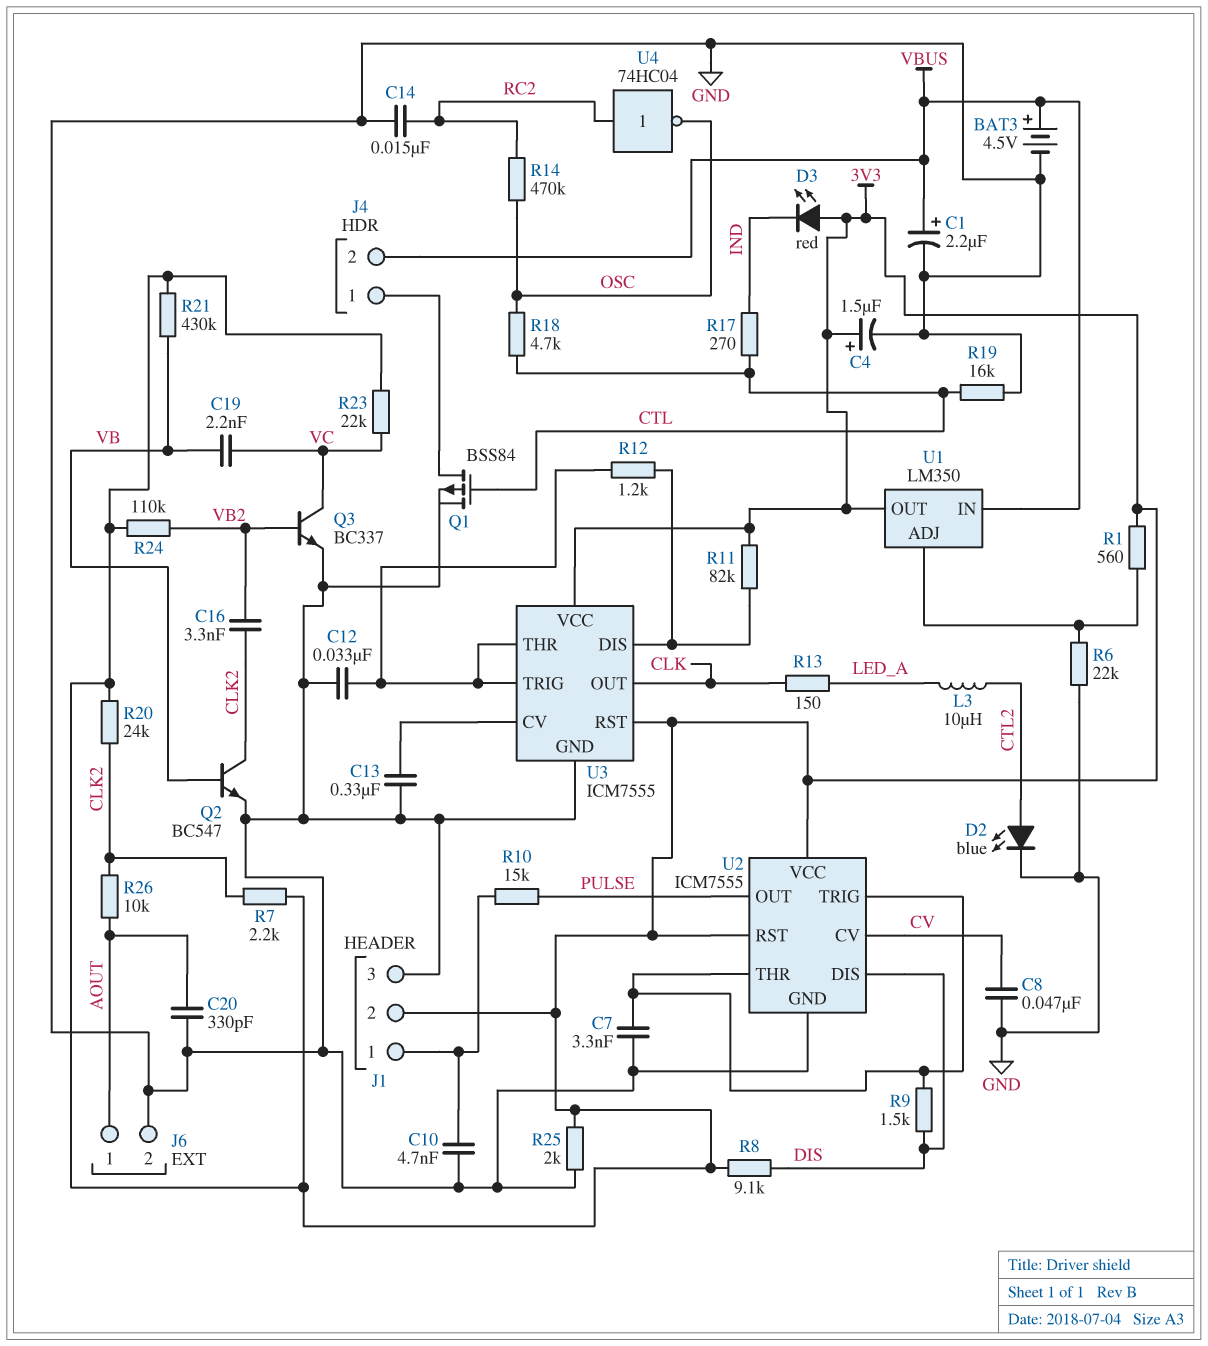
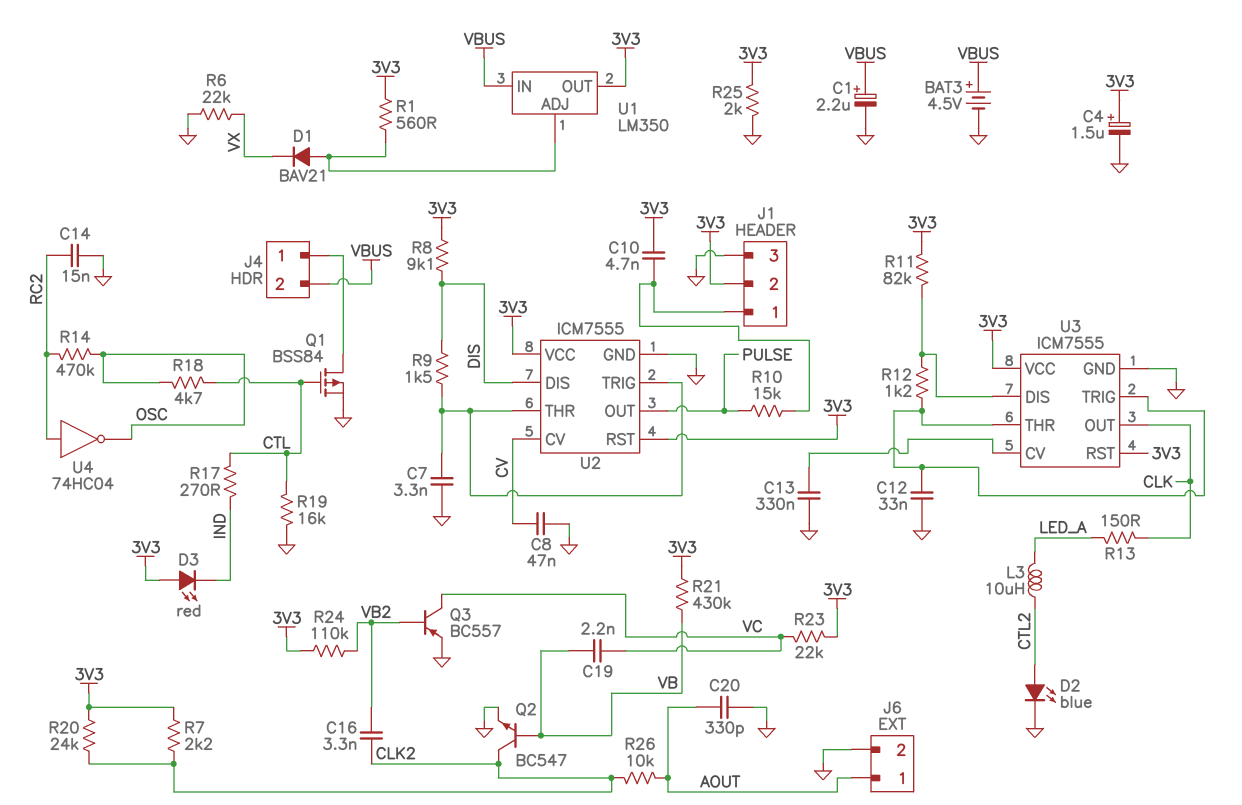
C10: 4.7nF (GND, J1/1) -> 4.7nF (3V3, J1/1)
D1: none -> diode BAV21 (A U1/ADJ, K VX)
Q3: NPN BC337 (B VB2, C VC, E GND) -> PNP BC557 (B VB2, C VC, E GND)
R6: 22k (GND, U1/ADJ) -> 22k (GND, VX)

